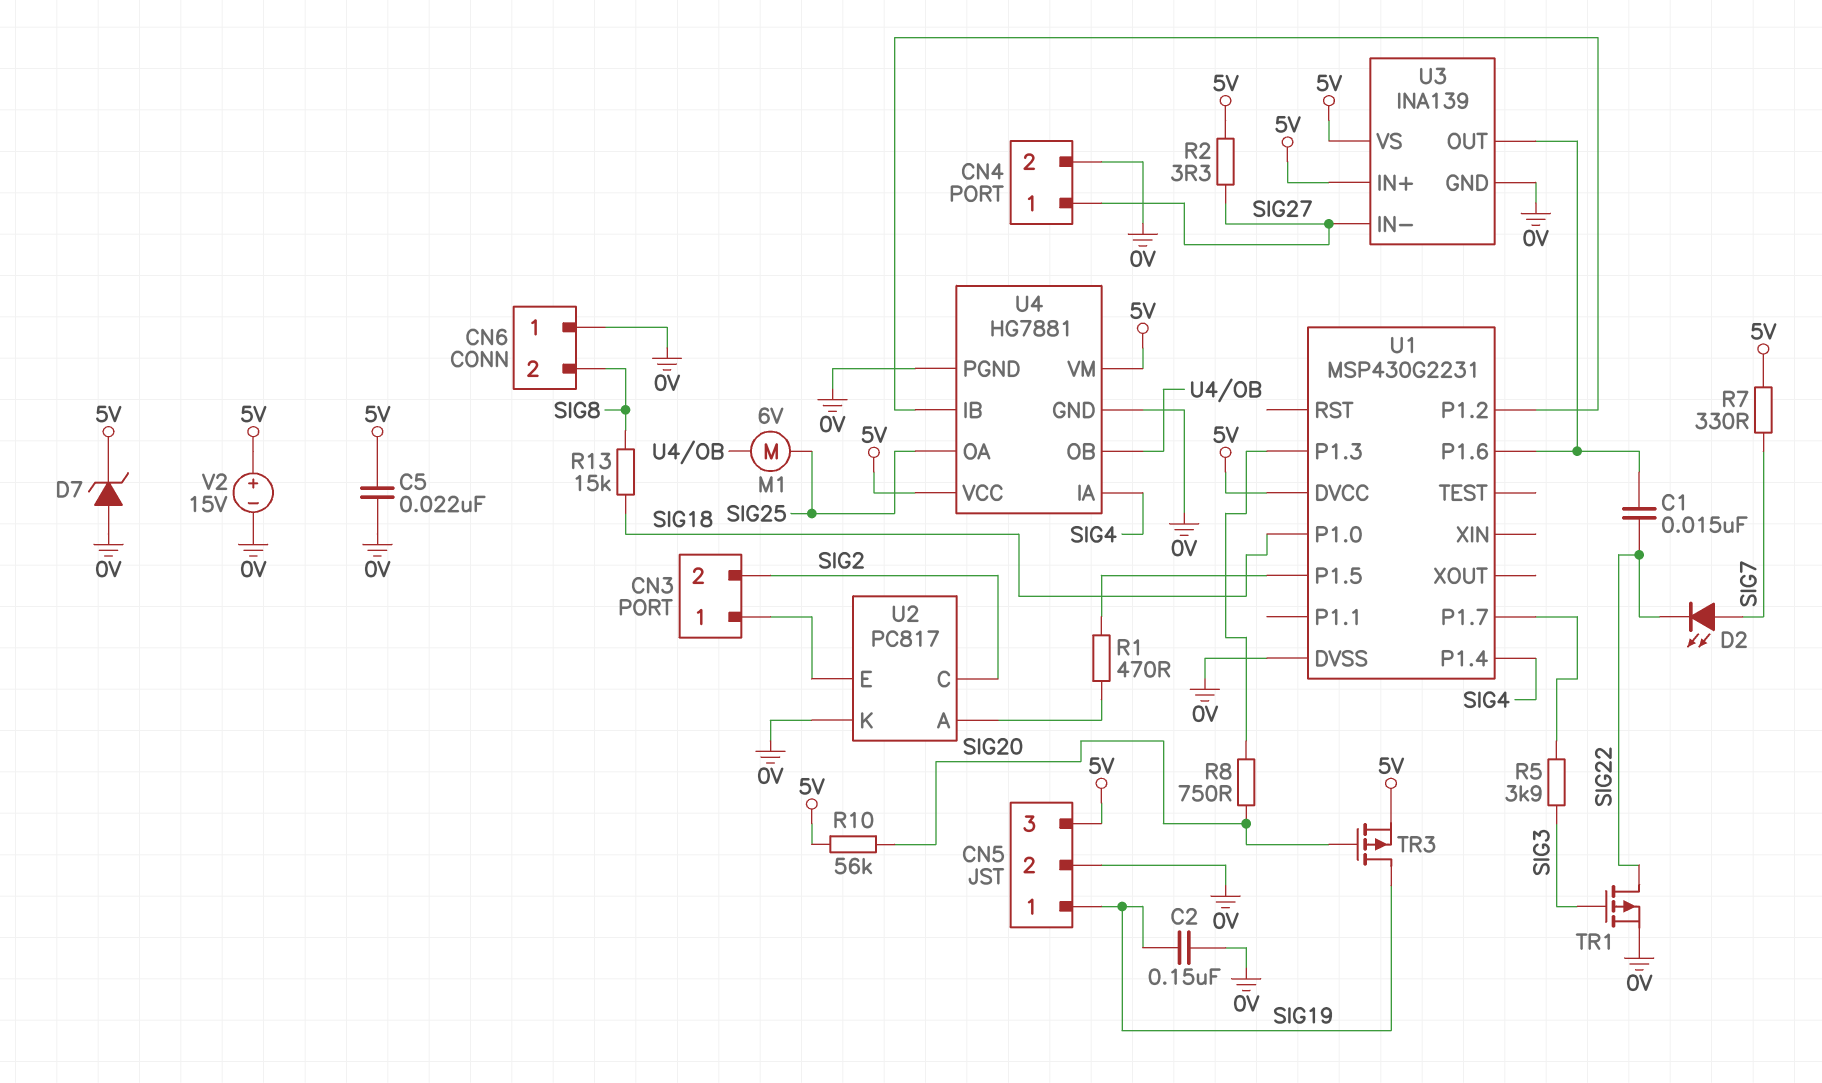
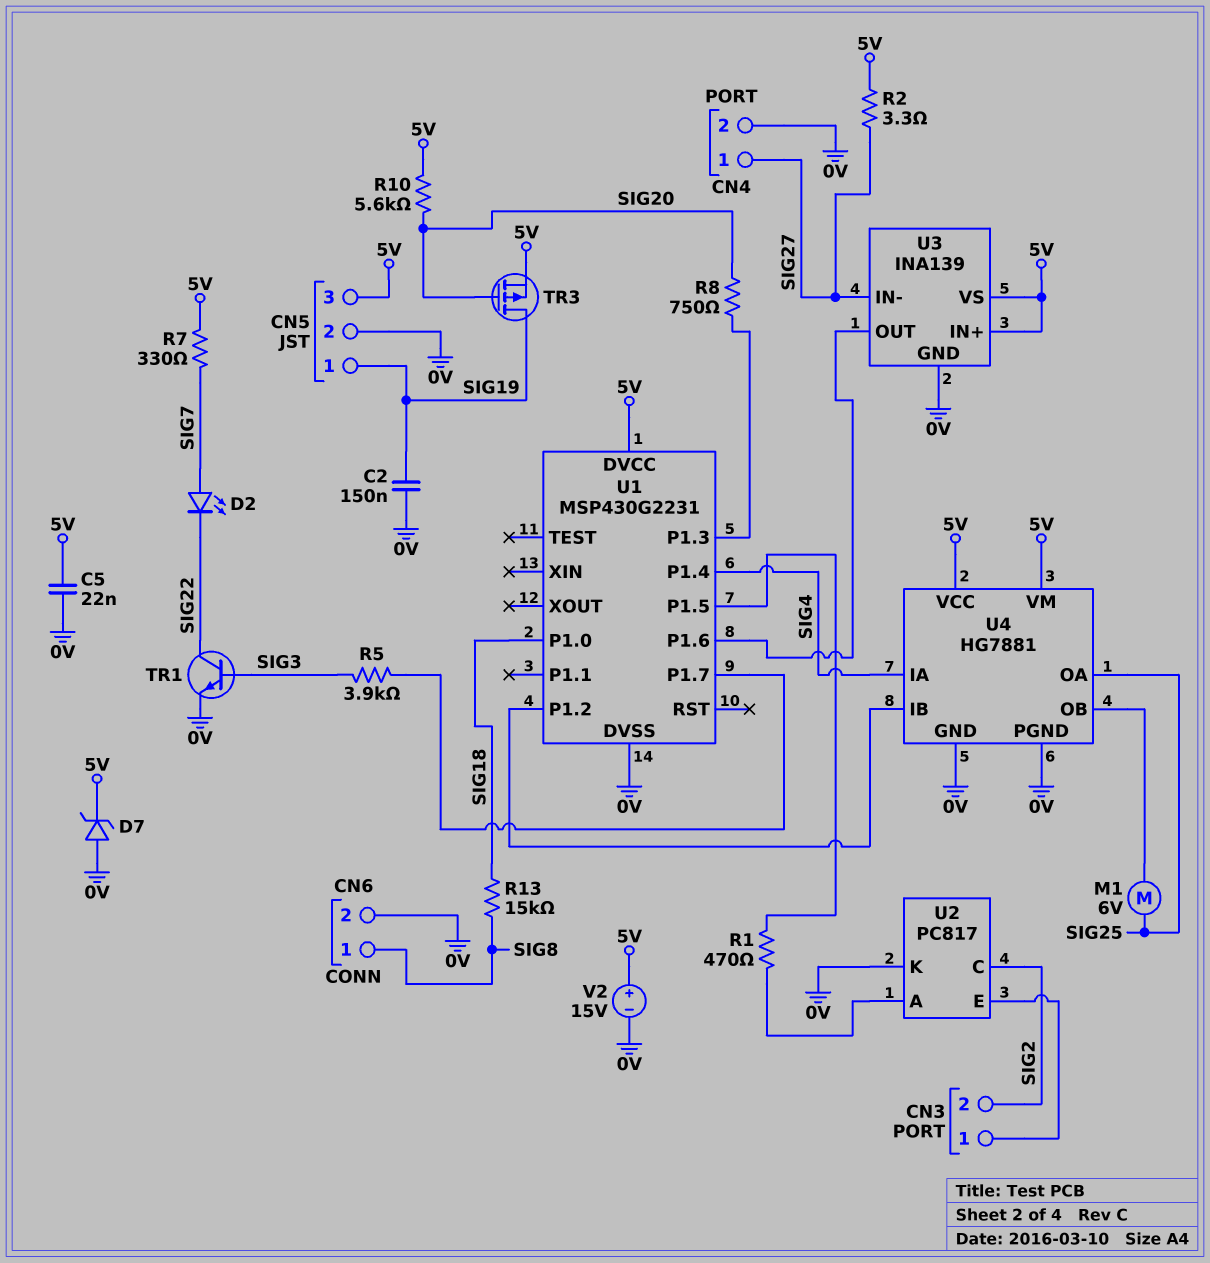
C1: 15nF (SIG22, U1/P1.6) -> none
CN6 pin 1: 0V -> SIG8
CN6 pin 2: SIG8 -> 0V
R10: 56k (5V, SIG20) -> 5.6k (5V, SIG20)
TR1: PMOS (G SIG3, D SIG22, S 0V) -> NPN (B SIG3, C SIG22, E 0V)

